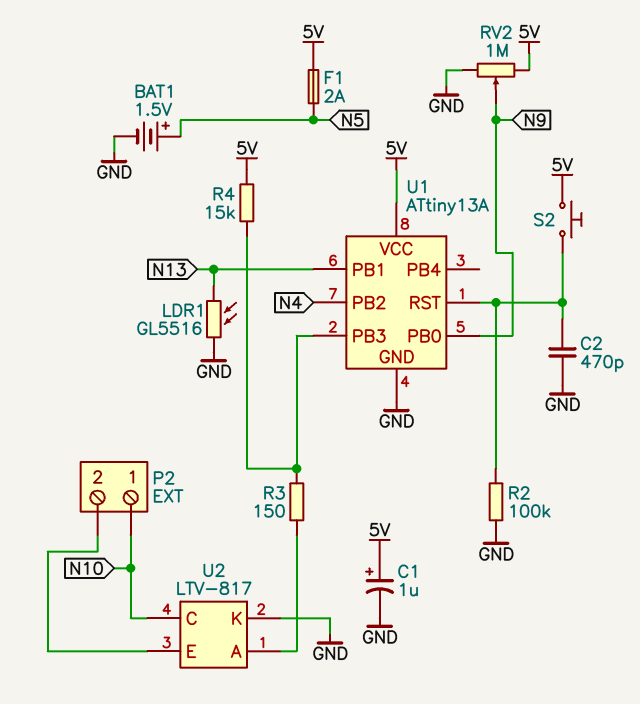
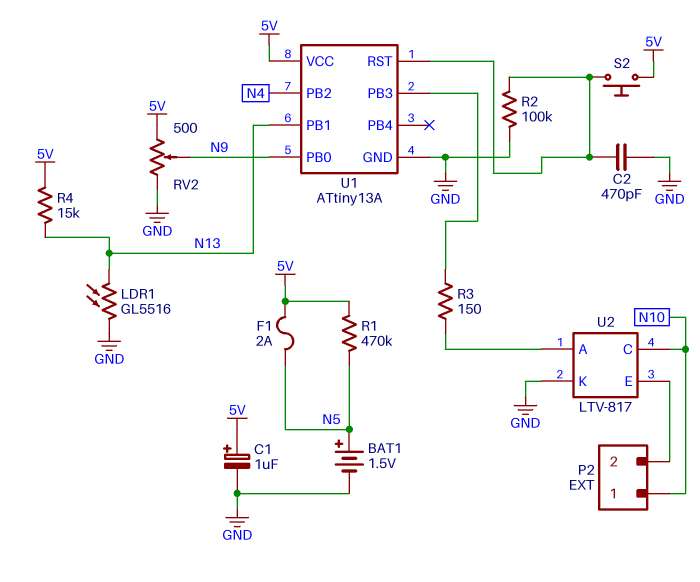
R1: none -> 470k (5V, N5)
R4: 15k (5V, U1/PB3) -> 15k (5V, N13)
RV2: 1M (5V, GND, wiper N9) -> 500 (5V, GND, wiper N9)

